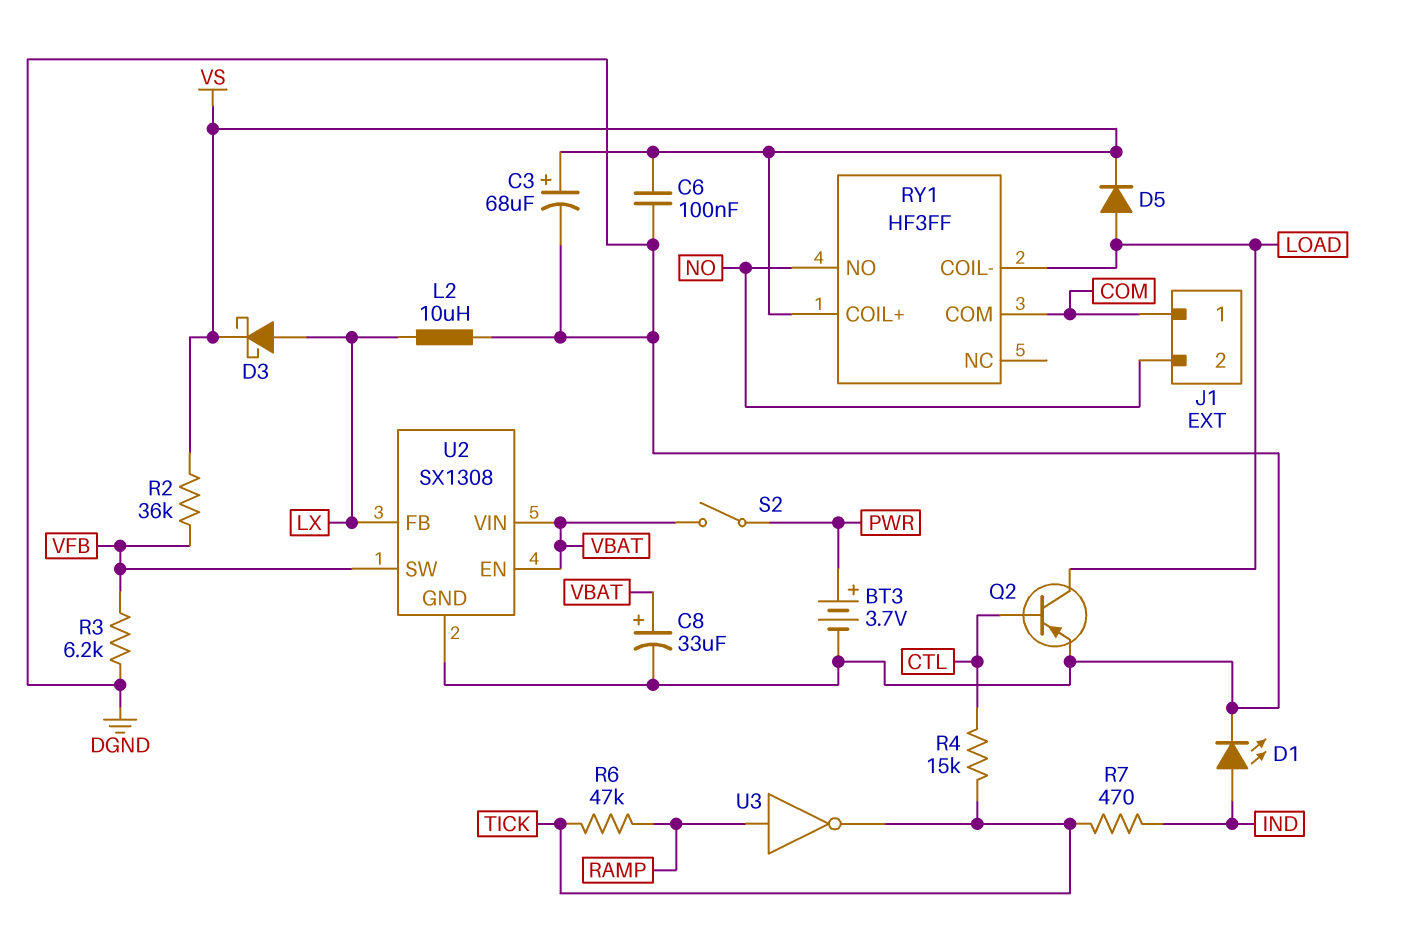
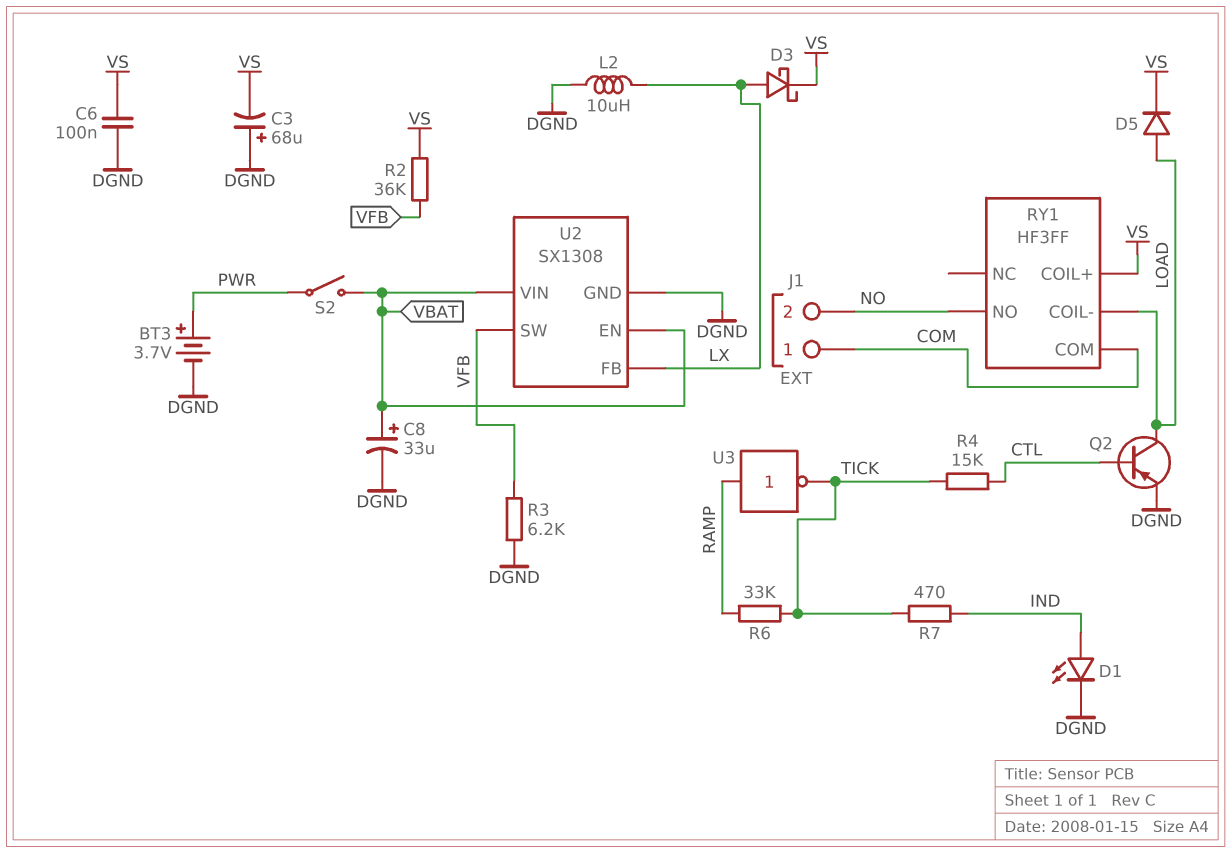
C3: 68uF (plus VS, minus DGND) -> 68uF (plus DGND, minus VS)
R6: 47k (RAMP, TICK) -> 33k (RAMP, TICK)

